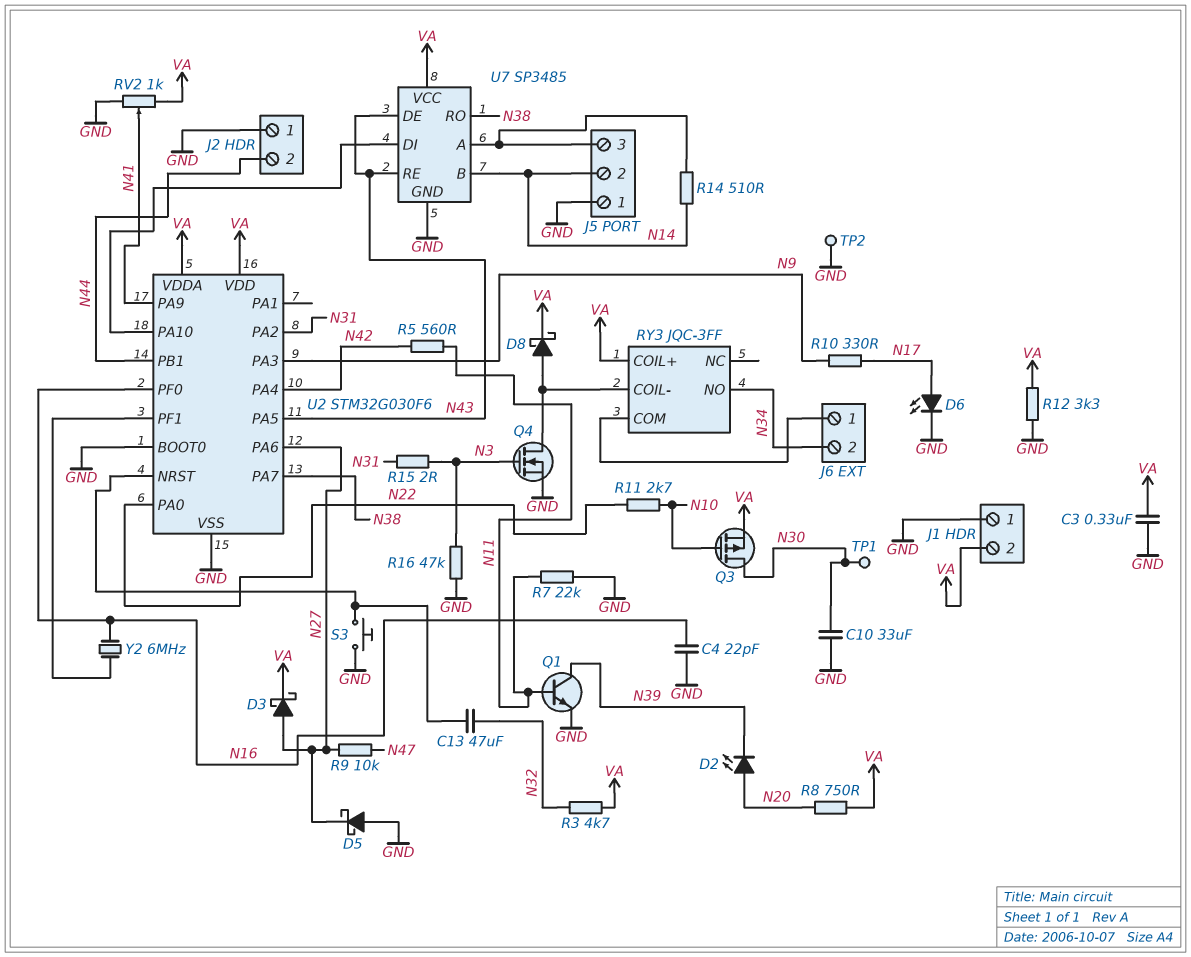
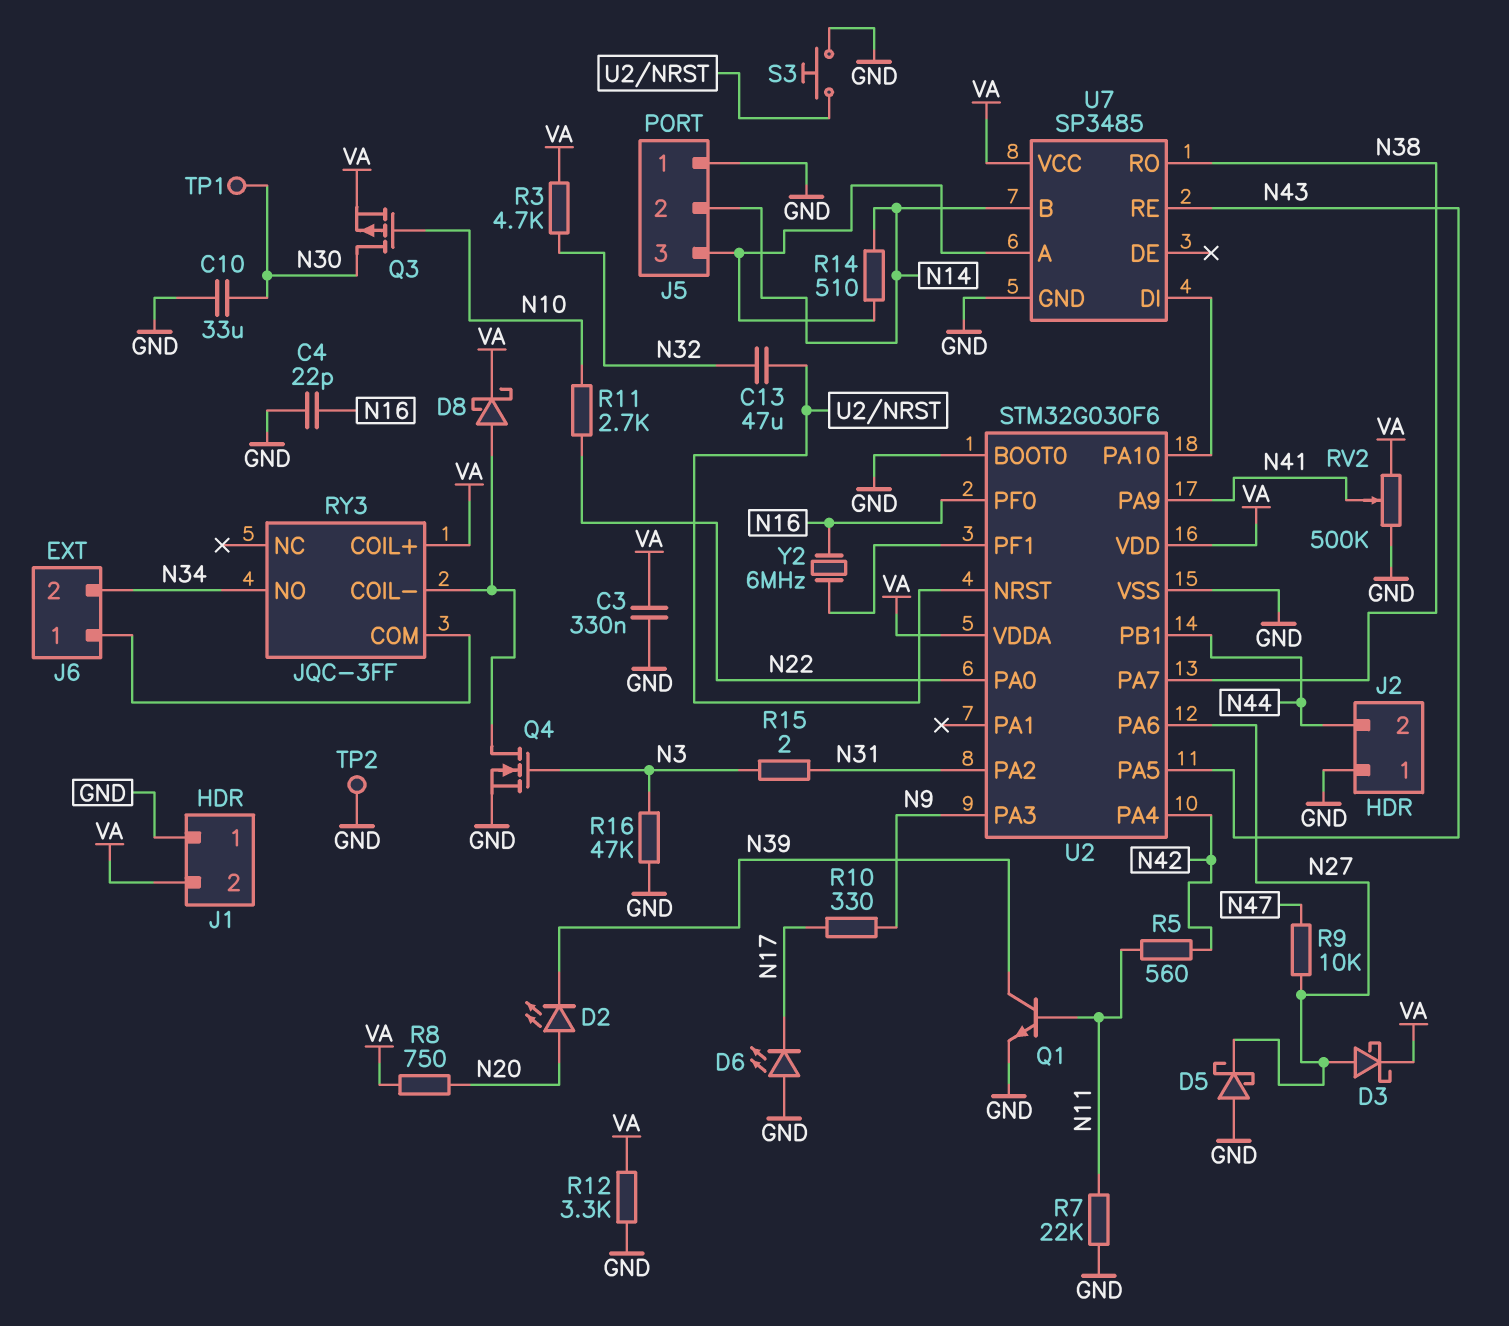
D6: LED (A N17, K GND) -> LED (A GND, K N17)
RV2: 1k (GND, VA, wiper N41) -> 500k (GND, VA, wiper N41)
U7 pin DE: N43 -> none

